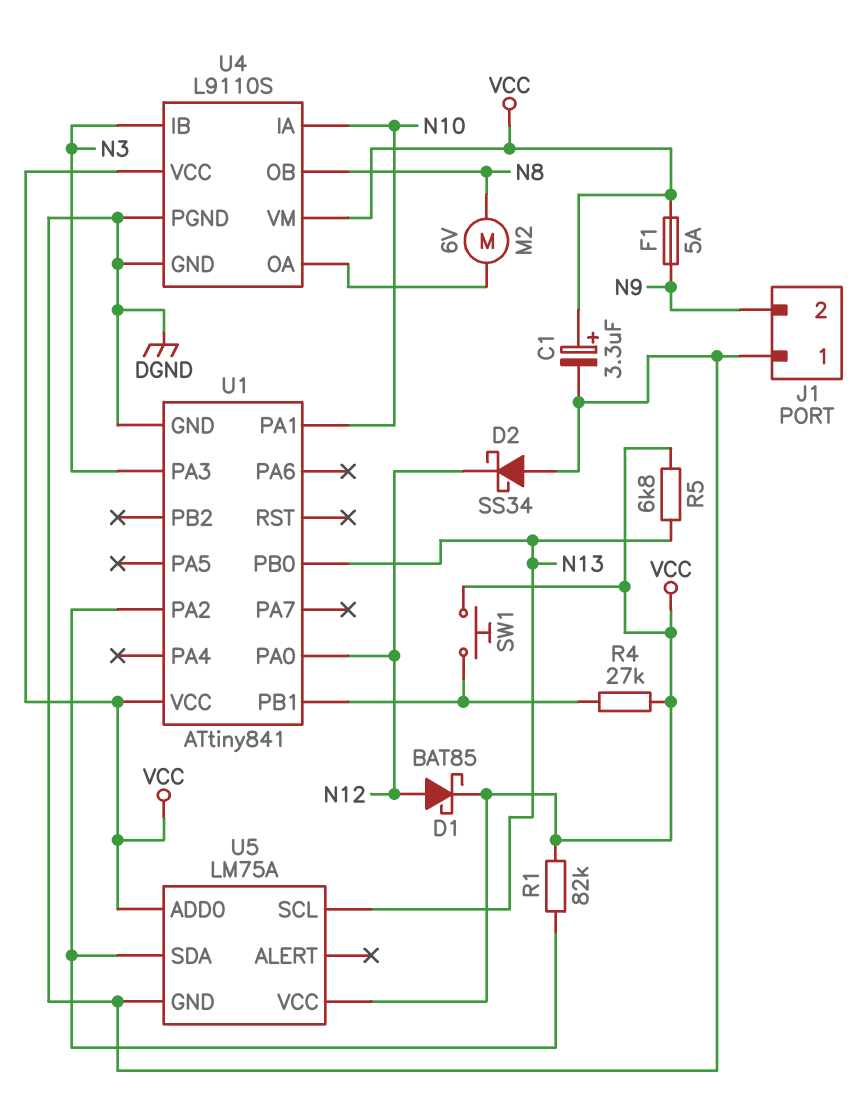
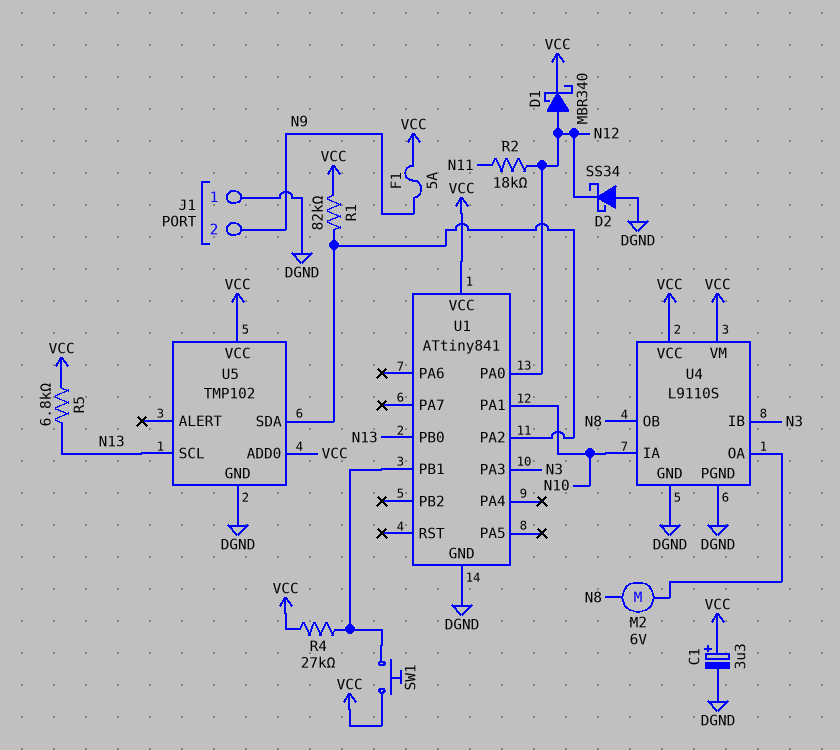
D1: schottky BAT85 (A N12, K VCC) -> schottky MBR340 (A N12, K VCC)
R2: none -> 18k (N11, N12)
U5: LM75A -> TMP102

